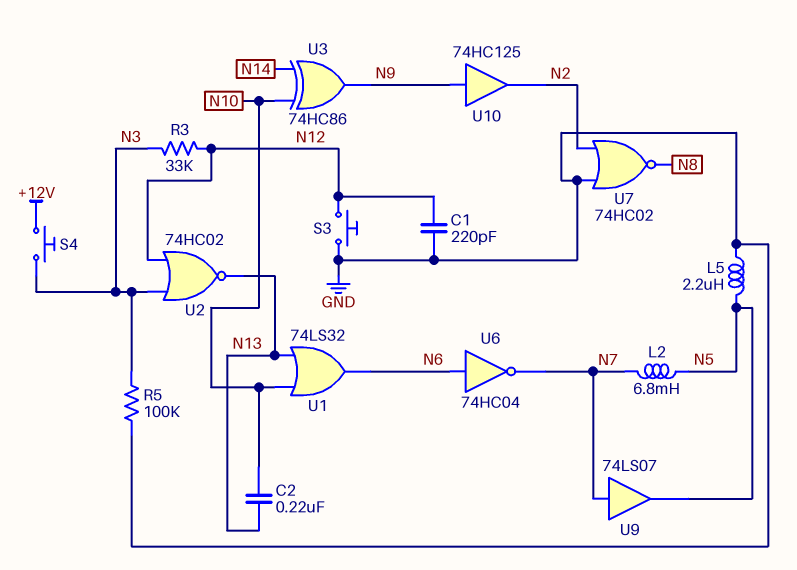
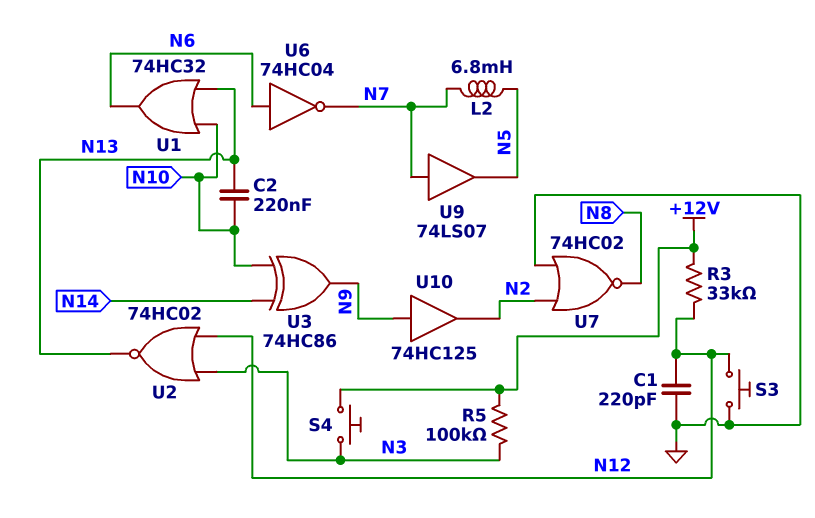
L5: 2.2uH (GND, N5) -> none
R3: 33k (N3, N12) -> 33k (+12V, N12)
R5: 100k (GND, N3) -> 100k (+12V, N3)
U1: OR 74LS32 (in N10, in N13, out N6) -> OR 74HC32 (in N10, in N13, out N6)

